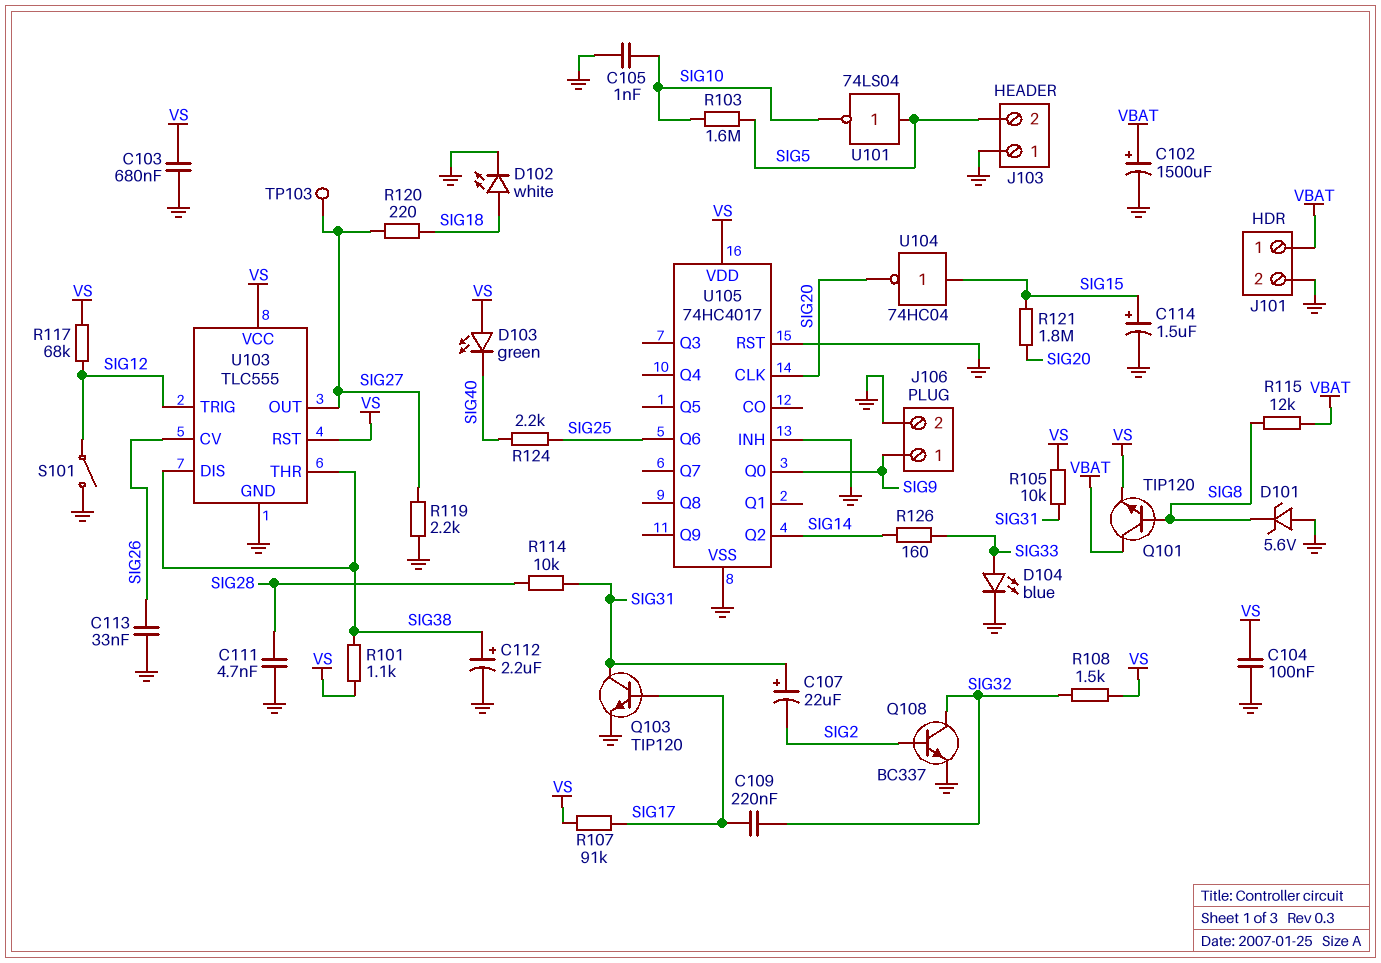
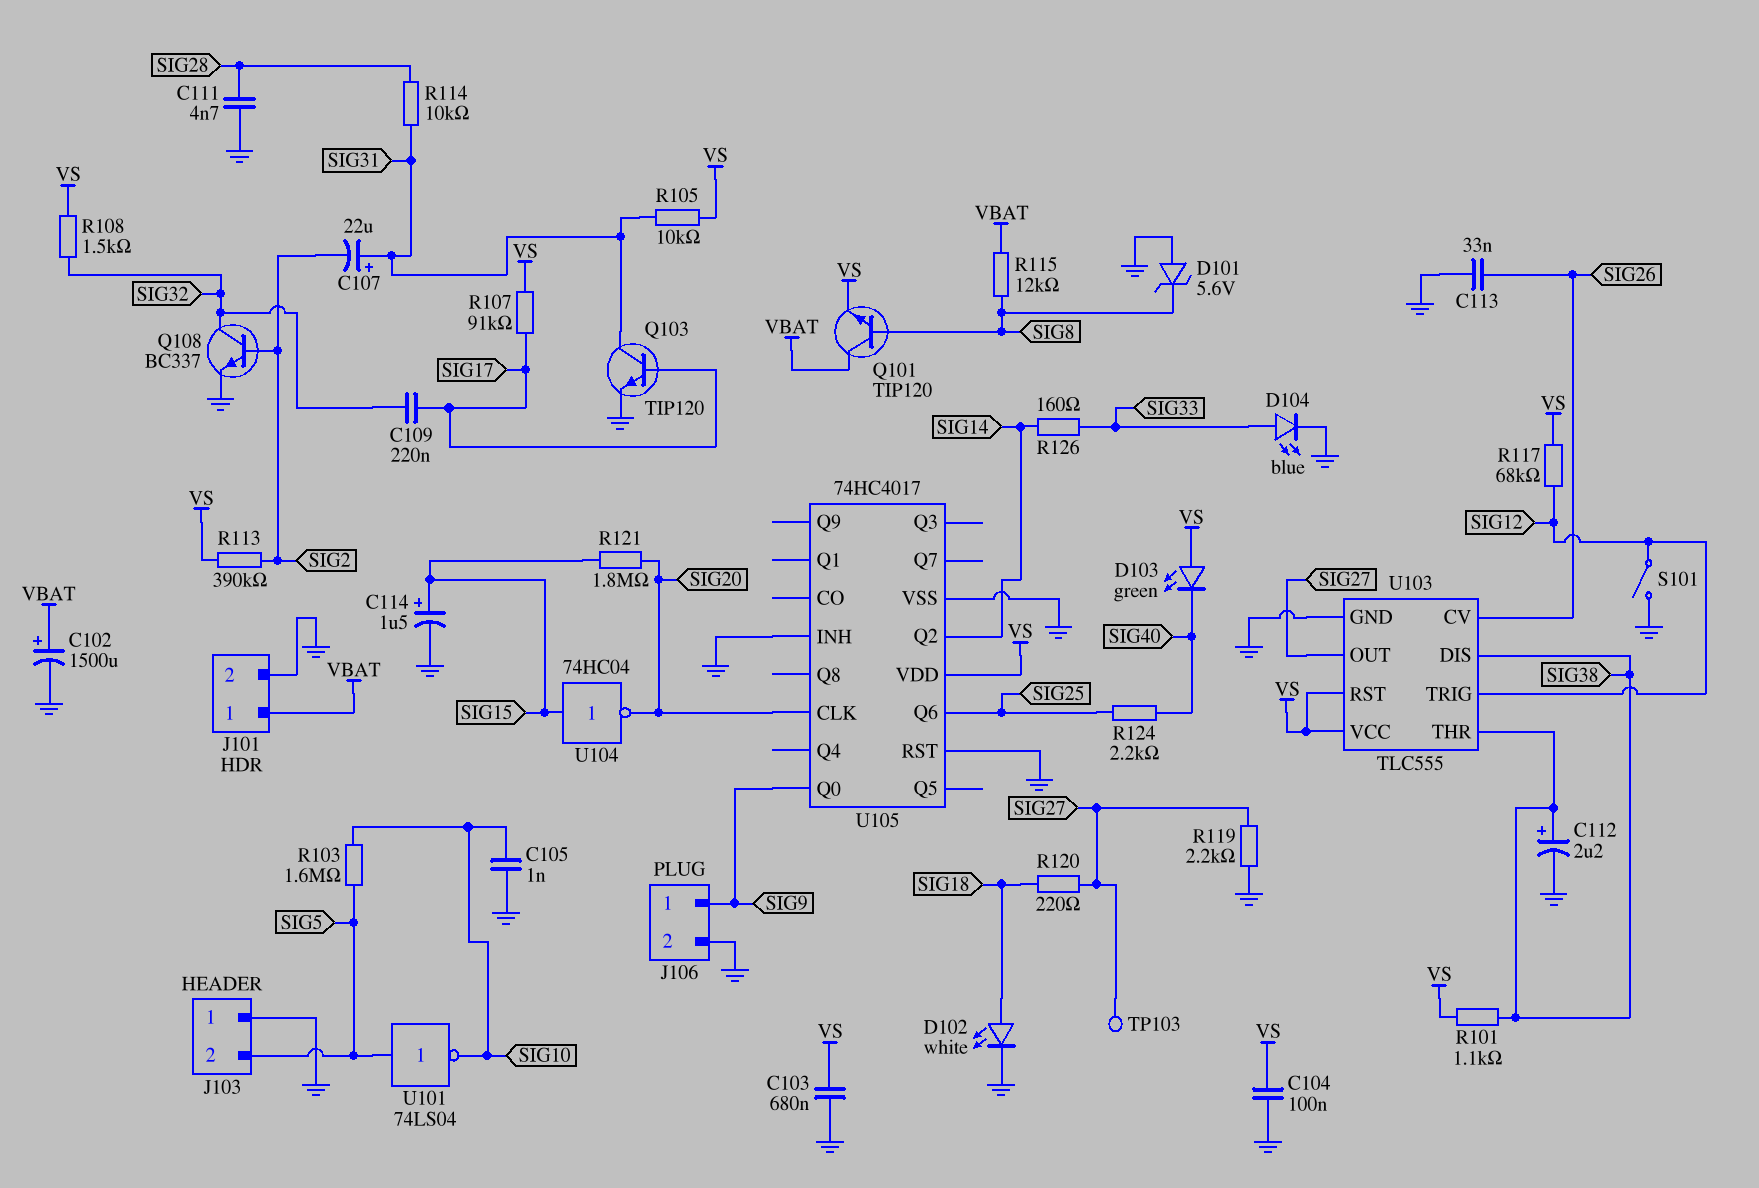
R113: none -> 390k (SIG2, VS)

